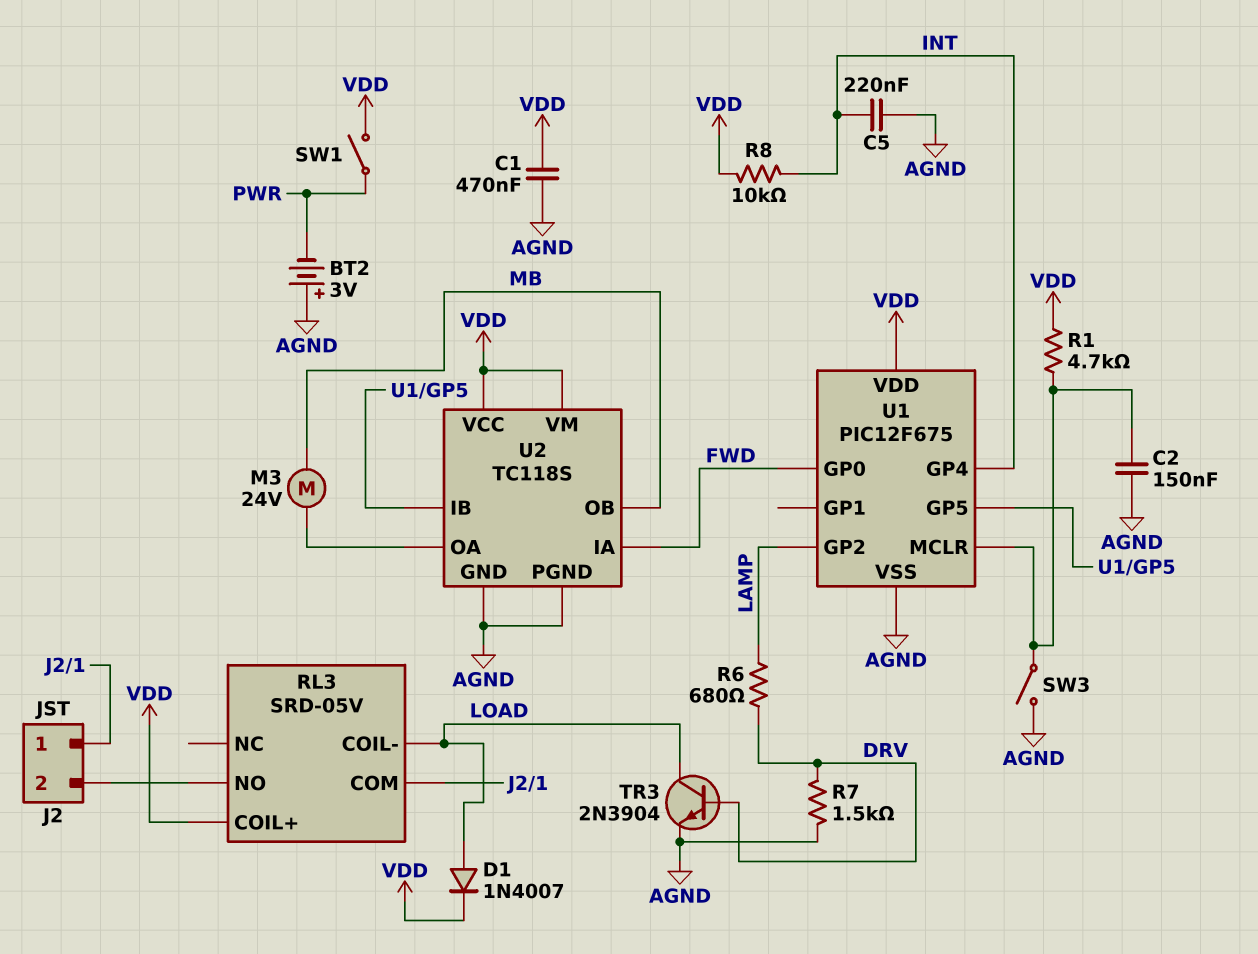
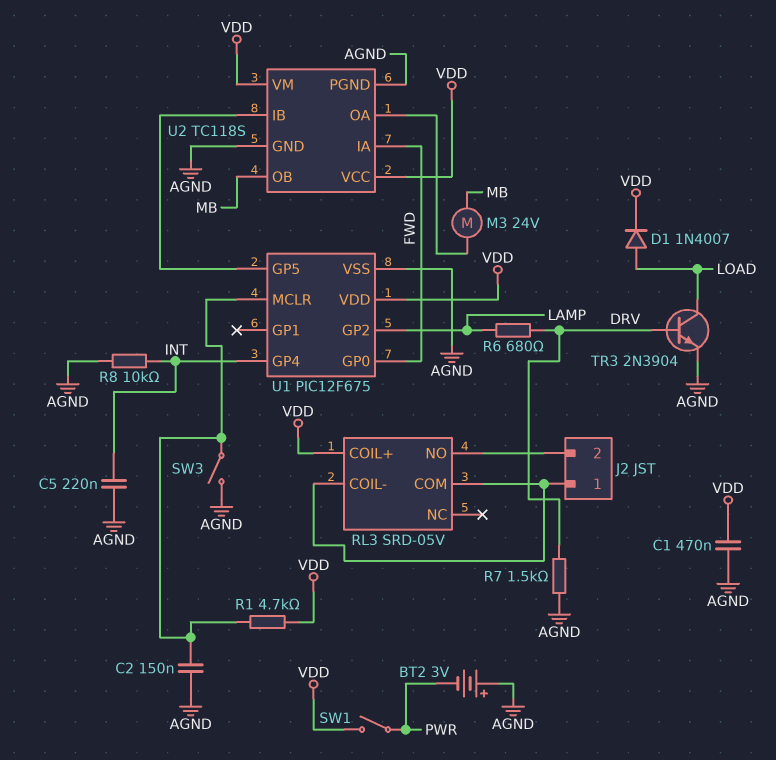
R8: 10k (INT, VDD) -> 10k (AGND, INT)
RL3 pin COIL-: LOAD -> J2/1

